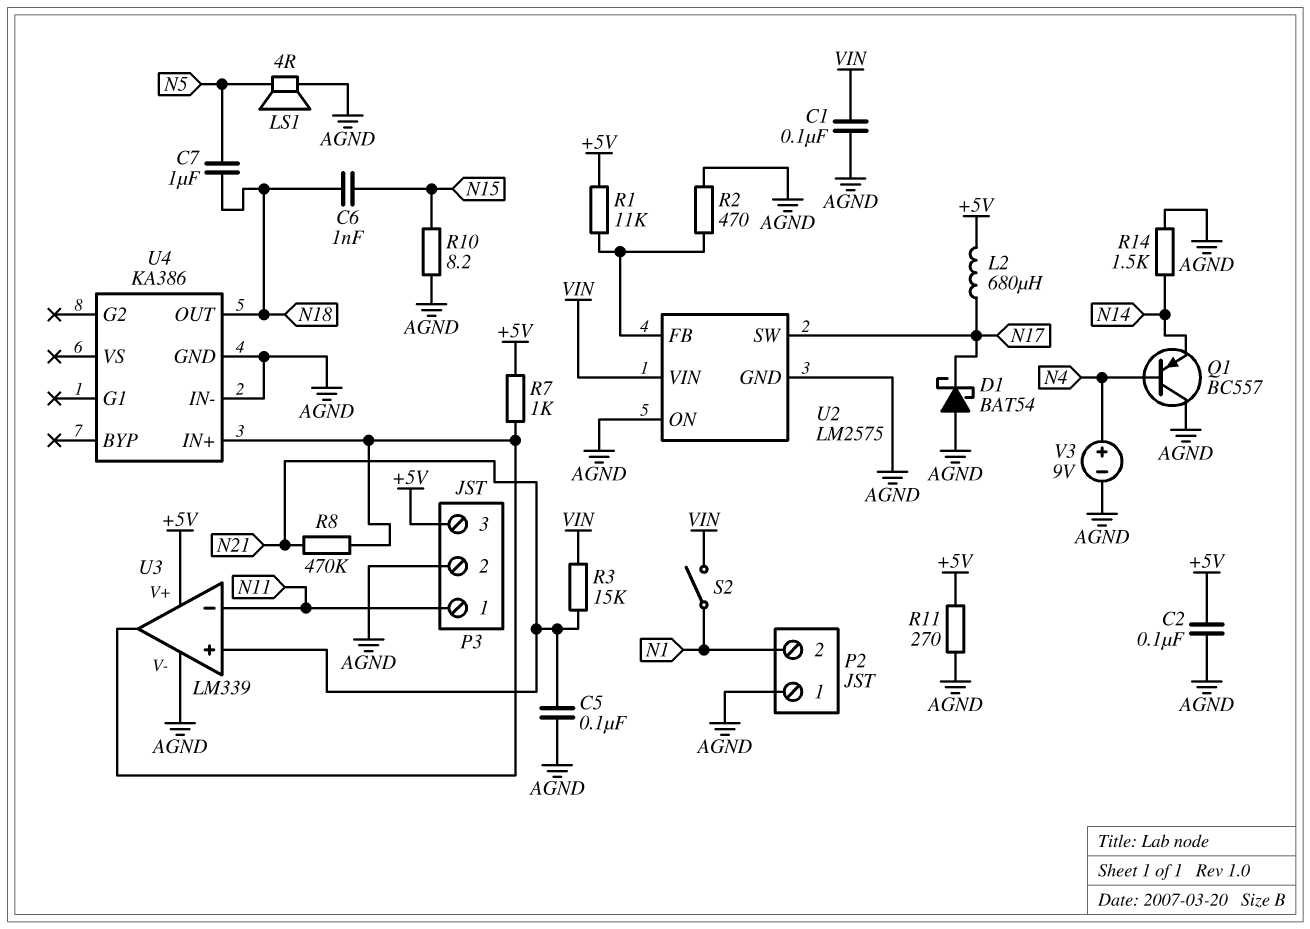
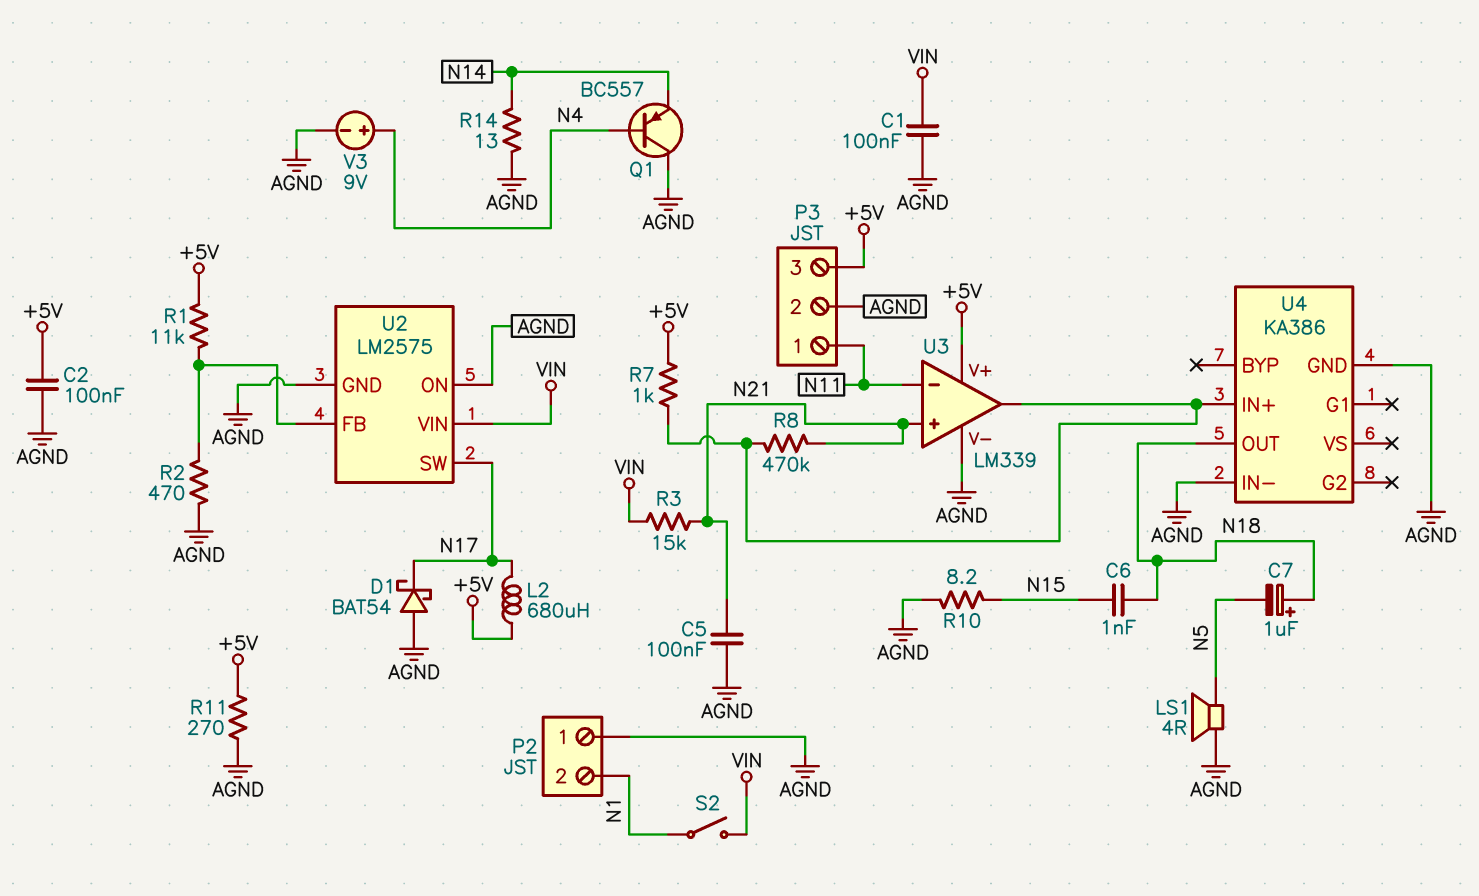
C7: 1uF (N5, N18) -> 1uF (plus N18, minus N5)
R14: 1.5k (AGND, N14) -> 13 (AGND, N14)

